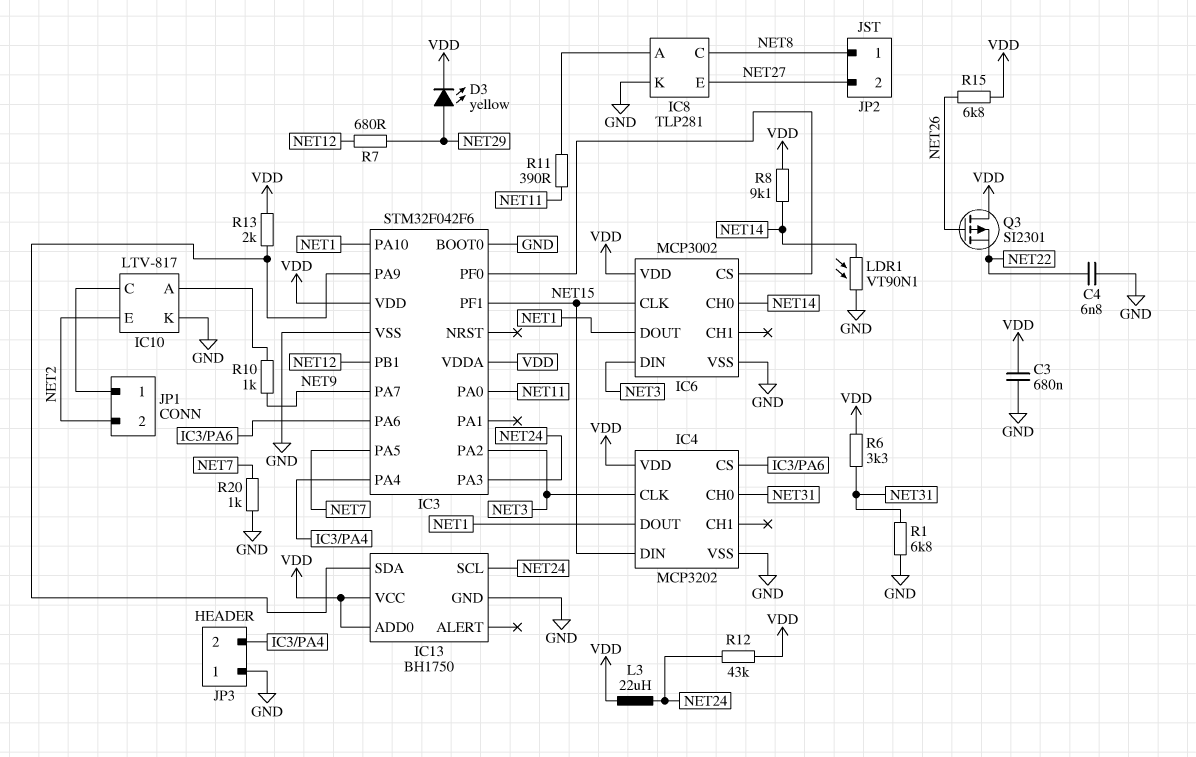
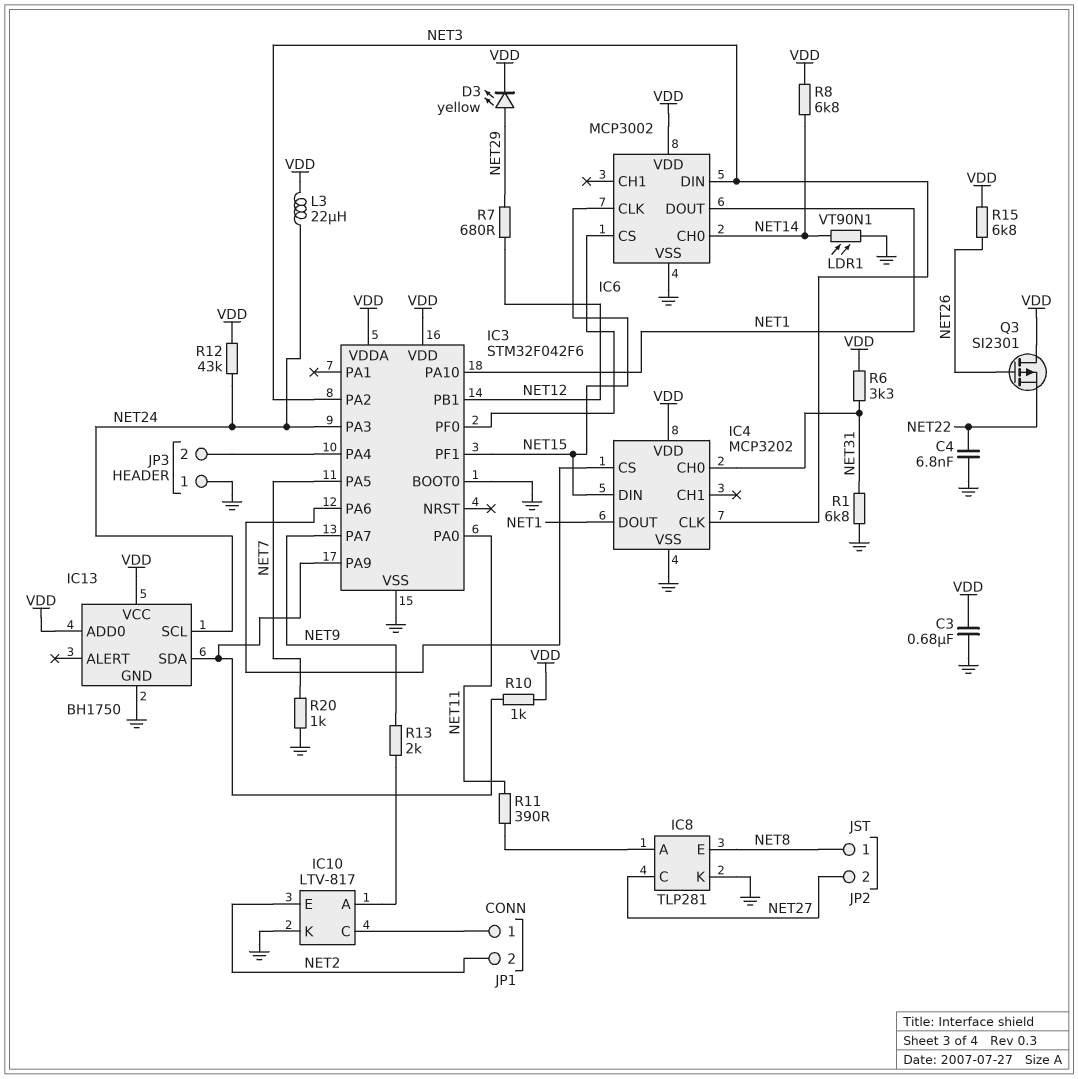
IC8 pin C: NET8 -> NET27
IC8 pin E: NET27 -> NET8
R8: 9.1k (NET14, VDD) -> 6.8k (NET14, VDD)
R10: 1k (IC10/A, NET9) -> 1k (IC3/PA9, VDD)
R13: 2k (IC3/PA9, VDD) -> 2k (IC10/A, NET9)

